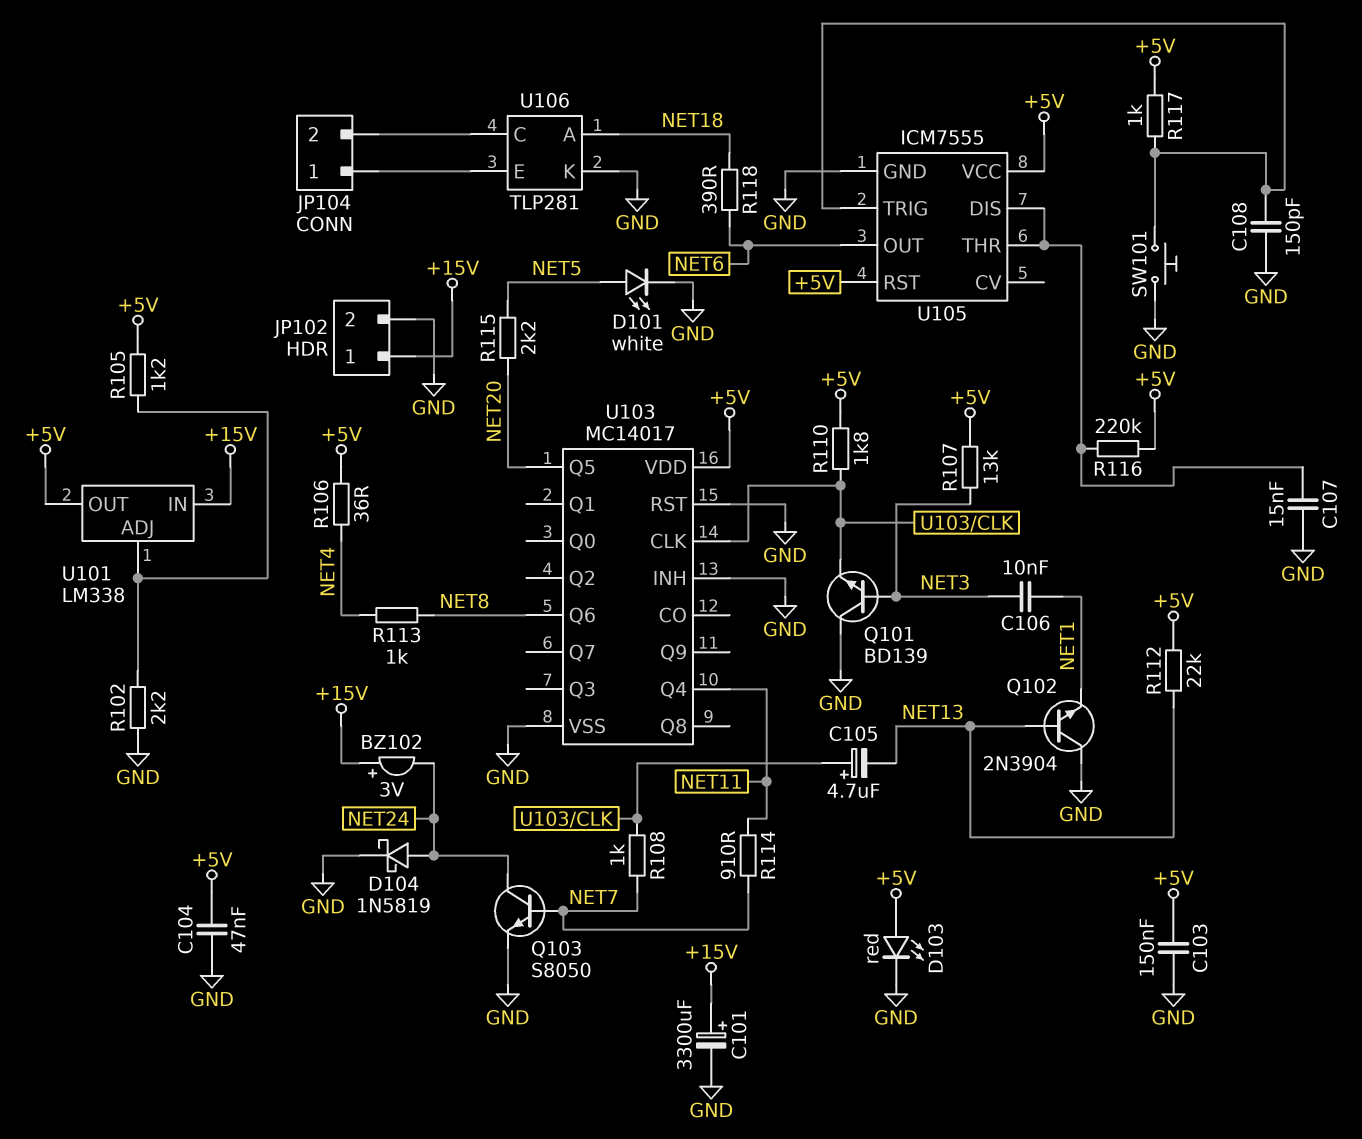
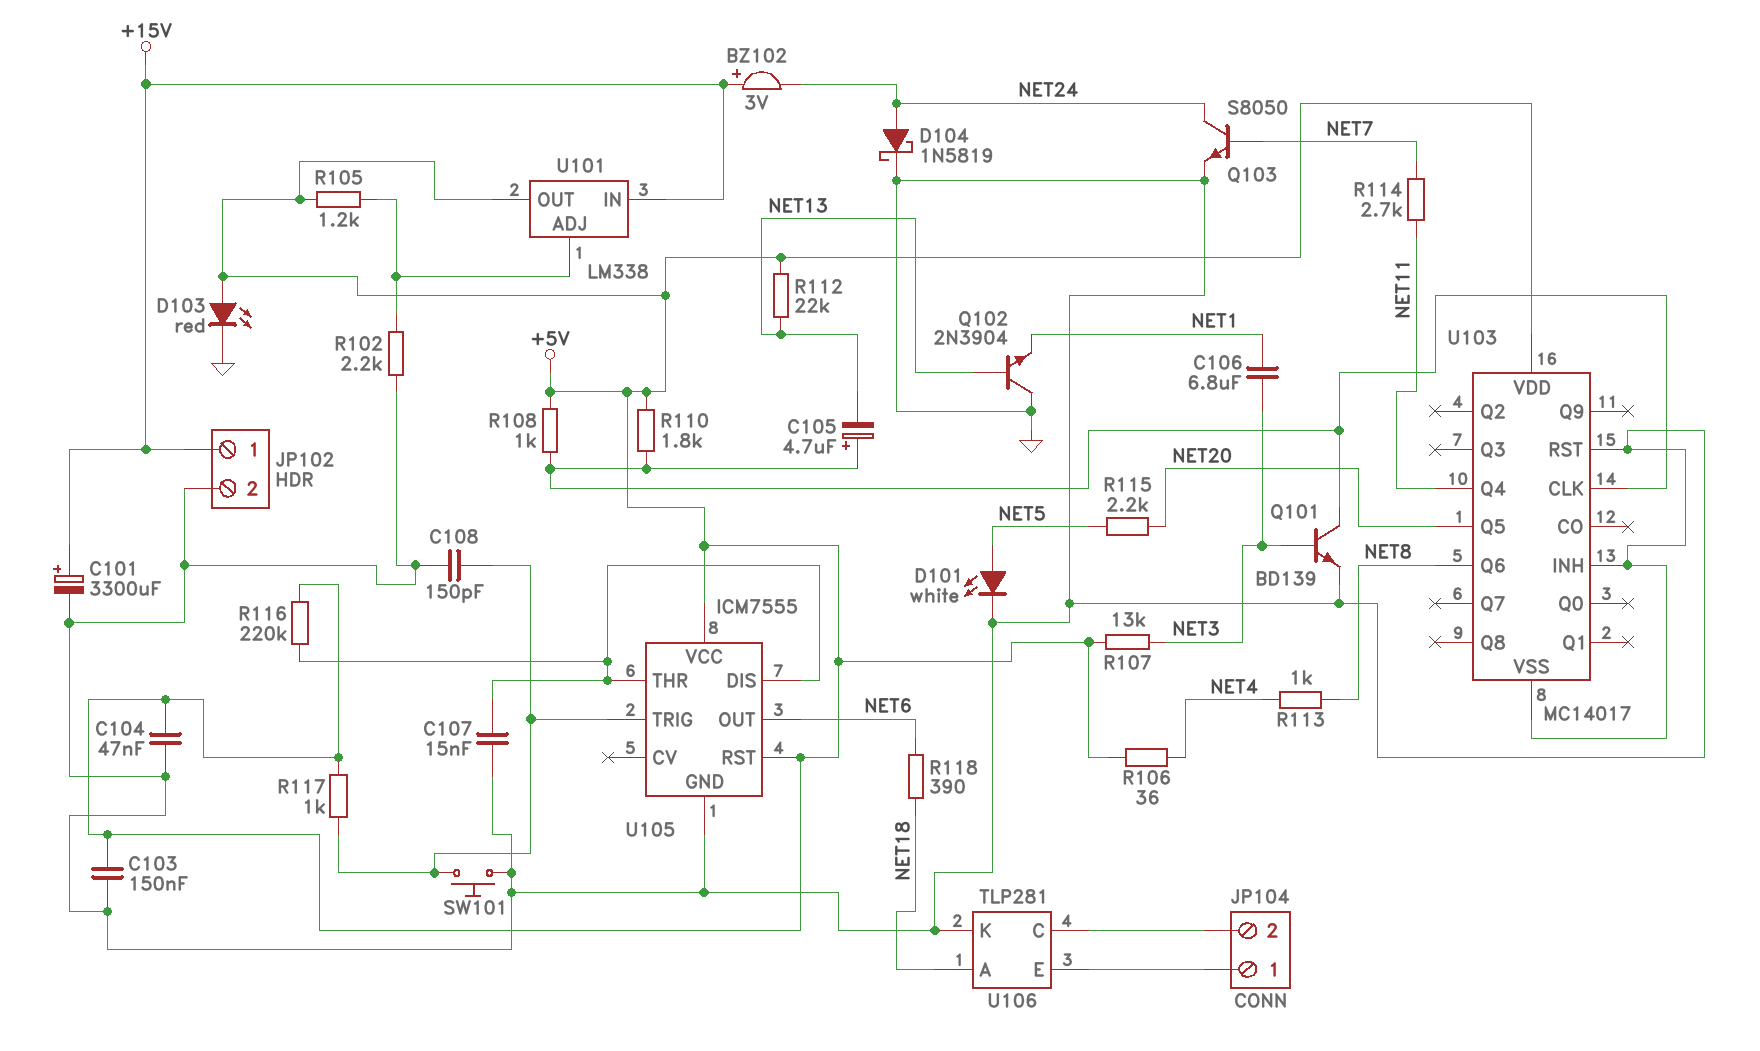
C106: 10nF (NET1, NET3) -> 6.8uF (NET1, NET3)
Q101: NPN BD139 (B NET3, C GND, E U103/CLK) -> NPN BD139 (B NET3, C U103/CLK, E GND)
R108: 1k (NET7, U103/CLK) -> 1k (+5V, U103/CLK)
R114: 910 (NET7, NET11) -> 2.7k (NET7, NET11)

